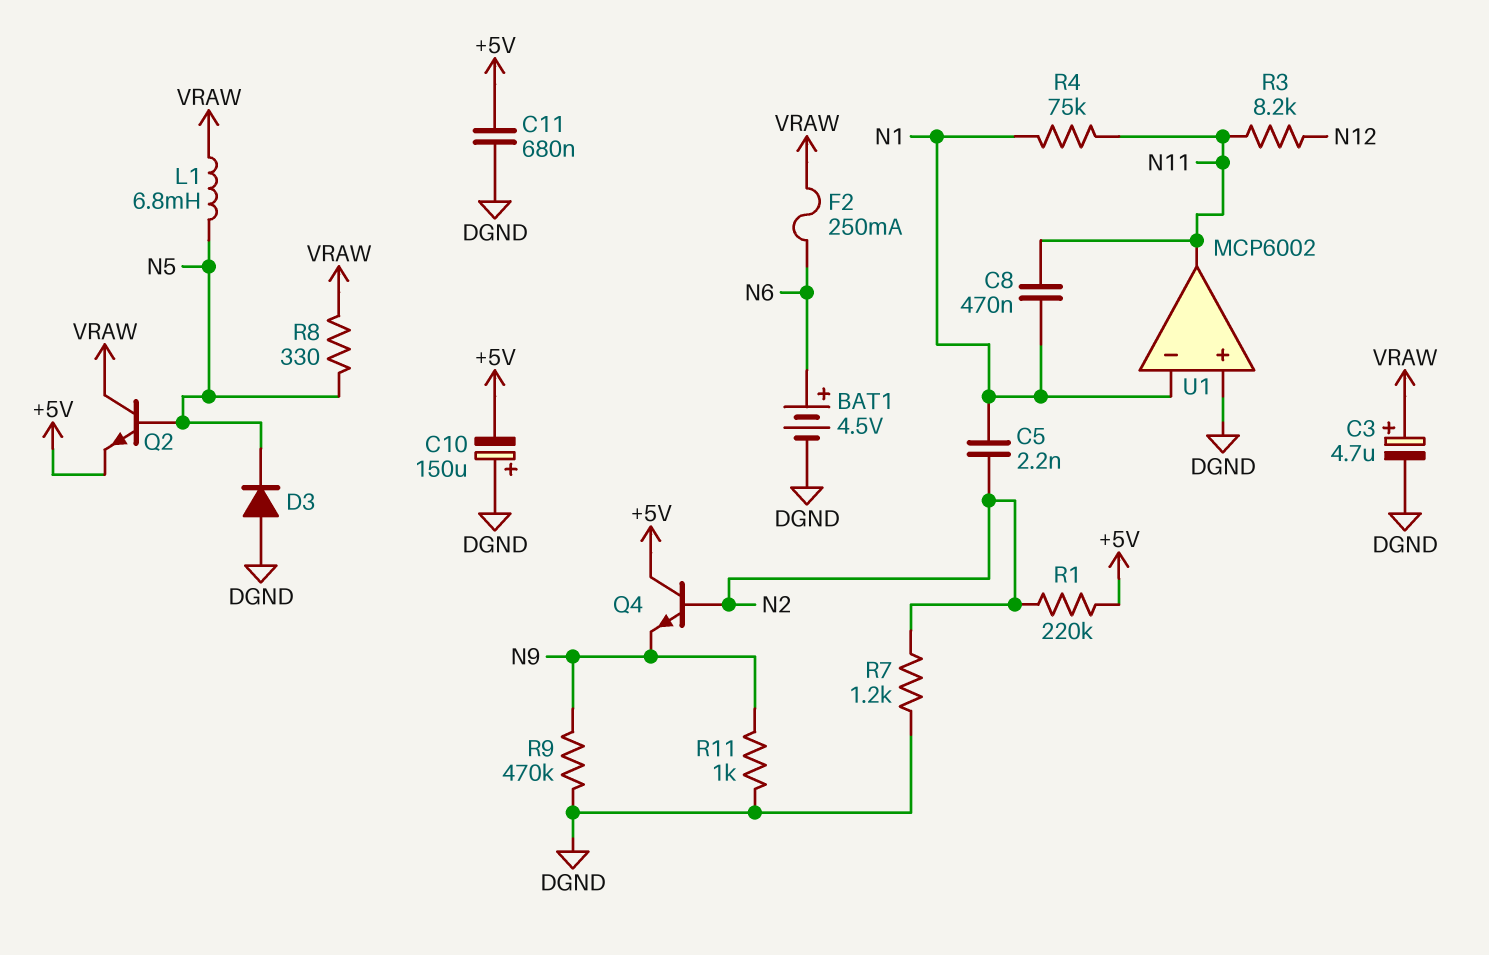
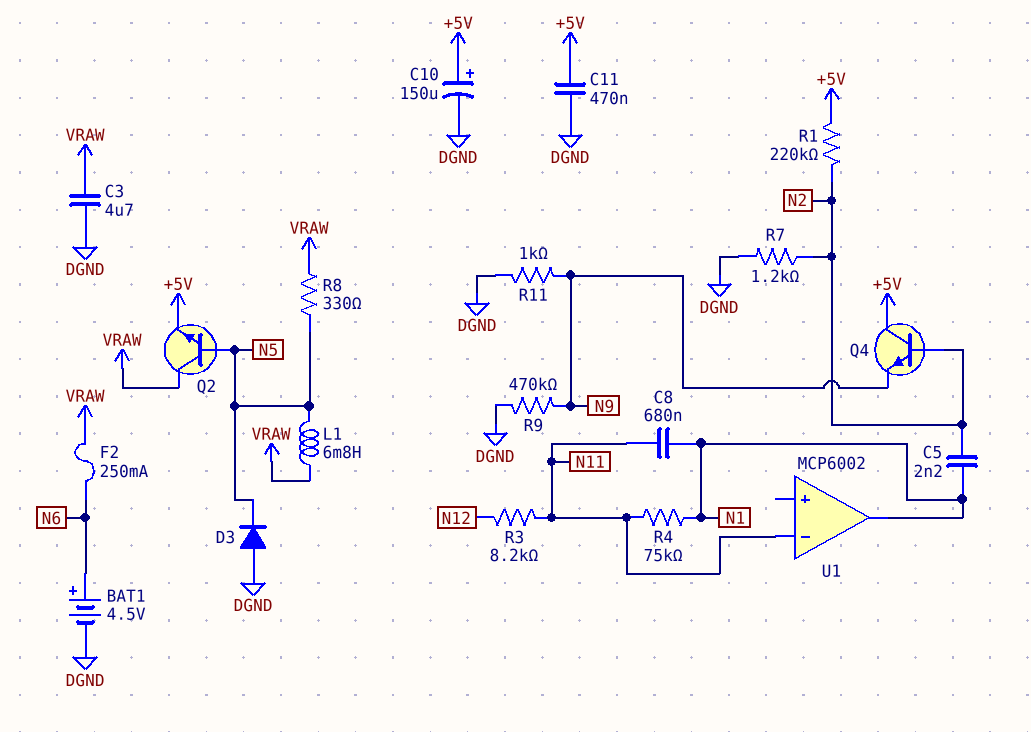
C3: 4.7uF (plus VRAW, minus DGND) -> 4.7uF (DGND, VRAW)
C8: 470nF (N1, N11) -> 680nF (N1, N11)
C10: 150uF (plus DGND, minus +5V) -> 150uF (plus +5V, minus DGND)
C11: 680nF (+5V, DGND) -> 470nF (+5V, DGND)
U1 pin in+: DGND -> none
U1 pin in-: N1 -> N11
U1 pin out: N11 -> N1

